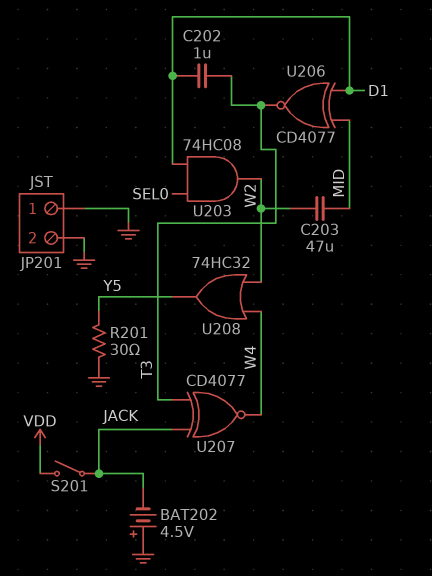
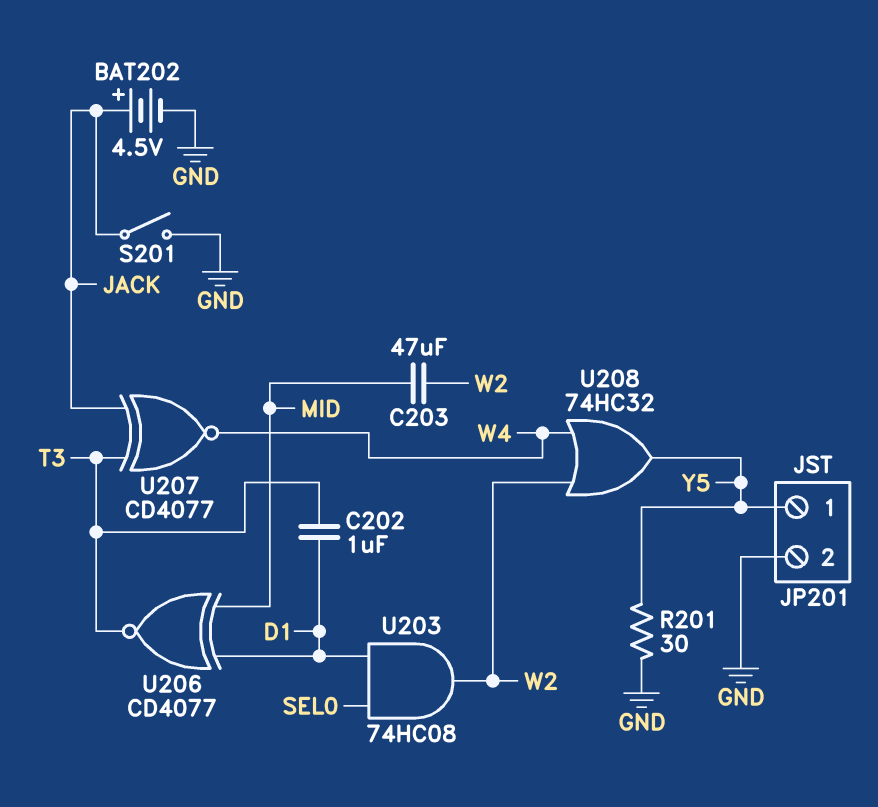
BAT202: 4.5V (plus GND, minus JACK) -> 4.5V (plus JACK, minus GND)
JP201 pin 1: GND -> Y5
S201: switch (JACK, VDD) -> switch (GND, JACK)

